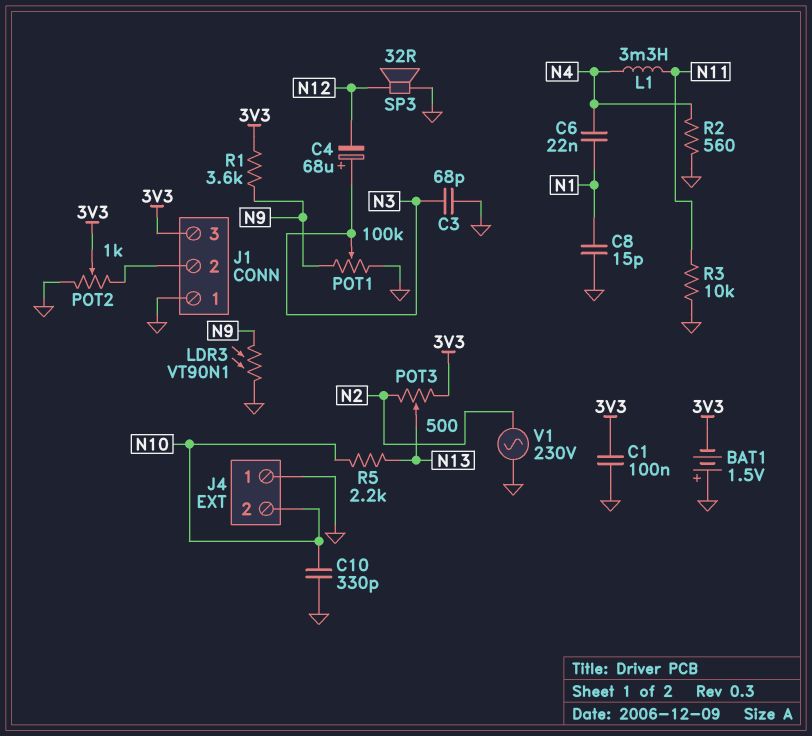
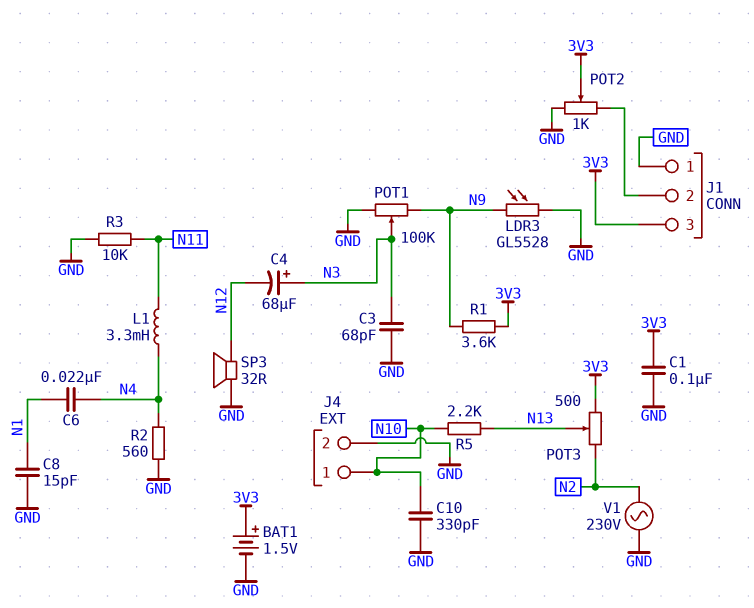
BAT1: 1.5V (plus GND, minus 3V3) -> 1.5V (plus 3V3, minus GND)
J4 pin 1: GND -> N10
J4 pin 2: N10 -> GND
LDR3: VT90N1 (GND, N9) -> GL5528 (GND, N9)

